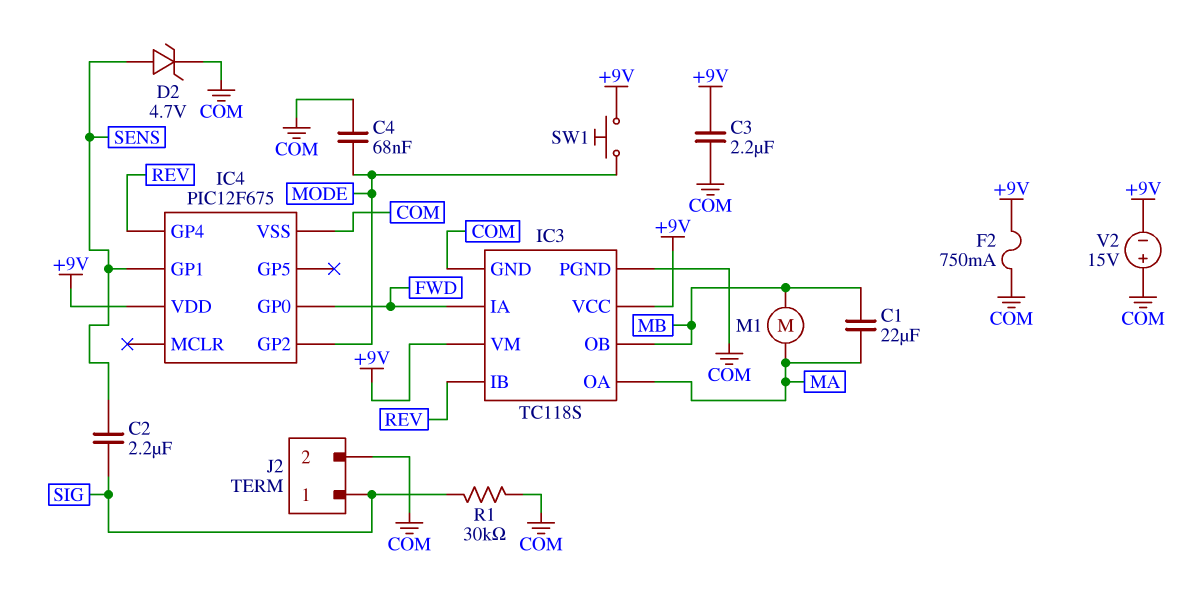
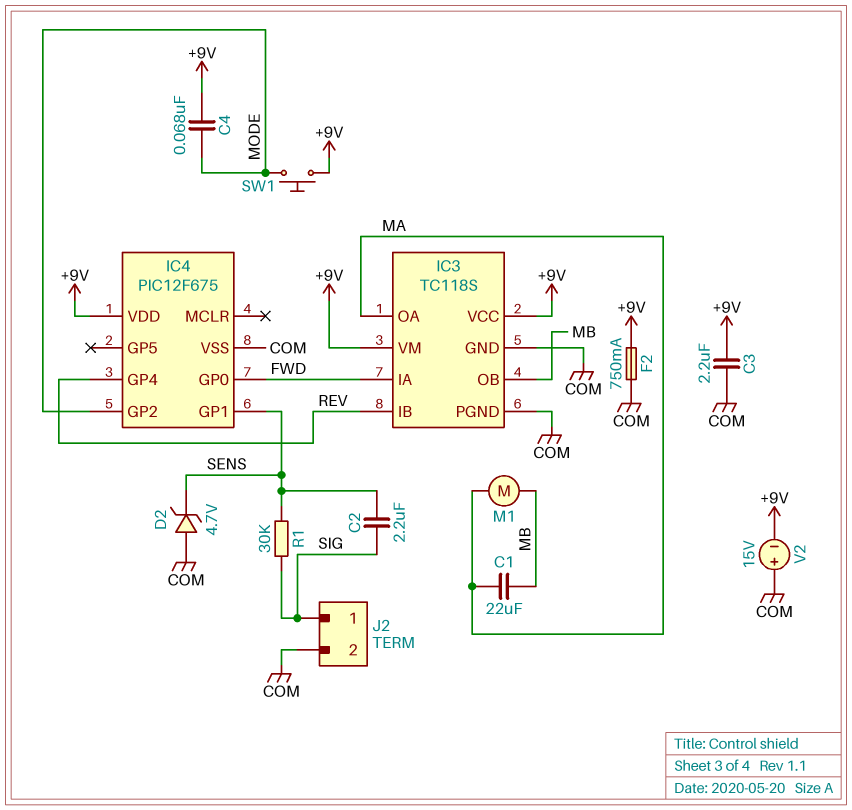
C4: 68nF (COM, MODE) -> 68nF (+9V, MODE)
D2: zener 4.7V (A SENS, K COM) -> zener 4.7V (A COM, K SENS)
R1: 30k (COM, SIG) -> 30k (SENS, SIG)

